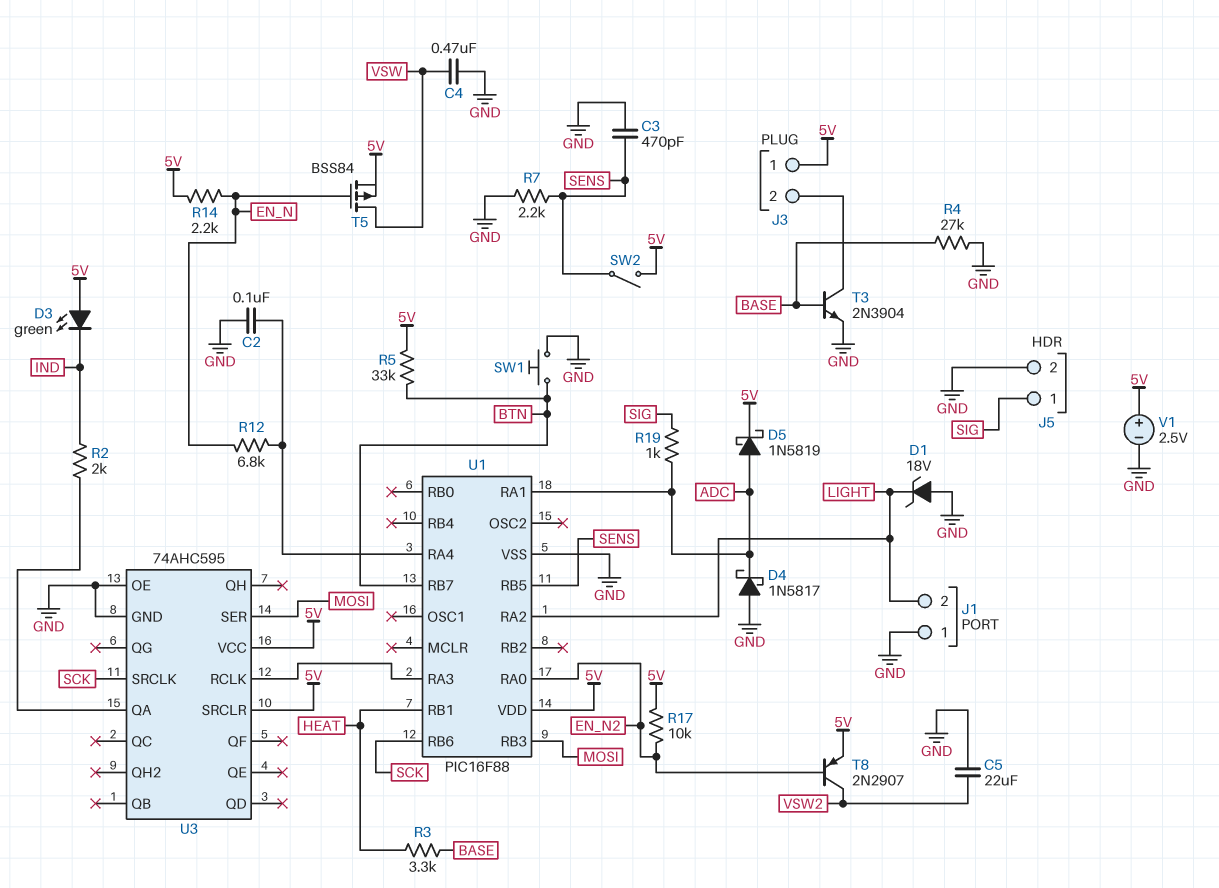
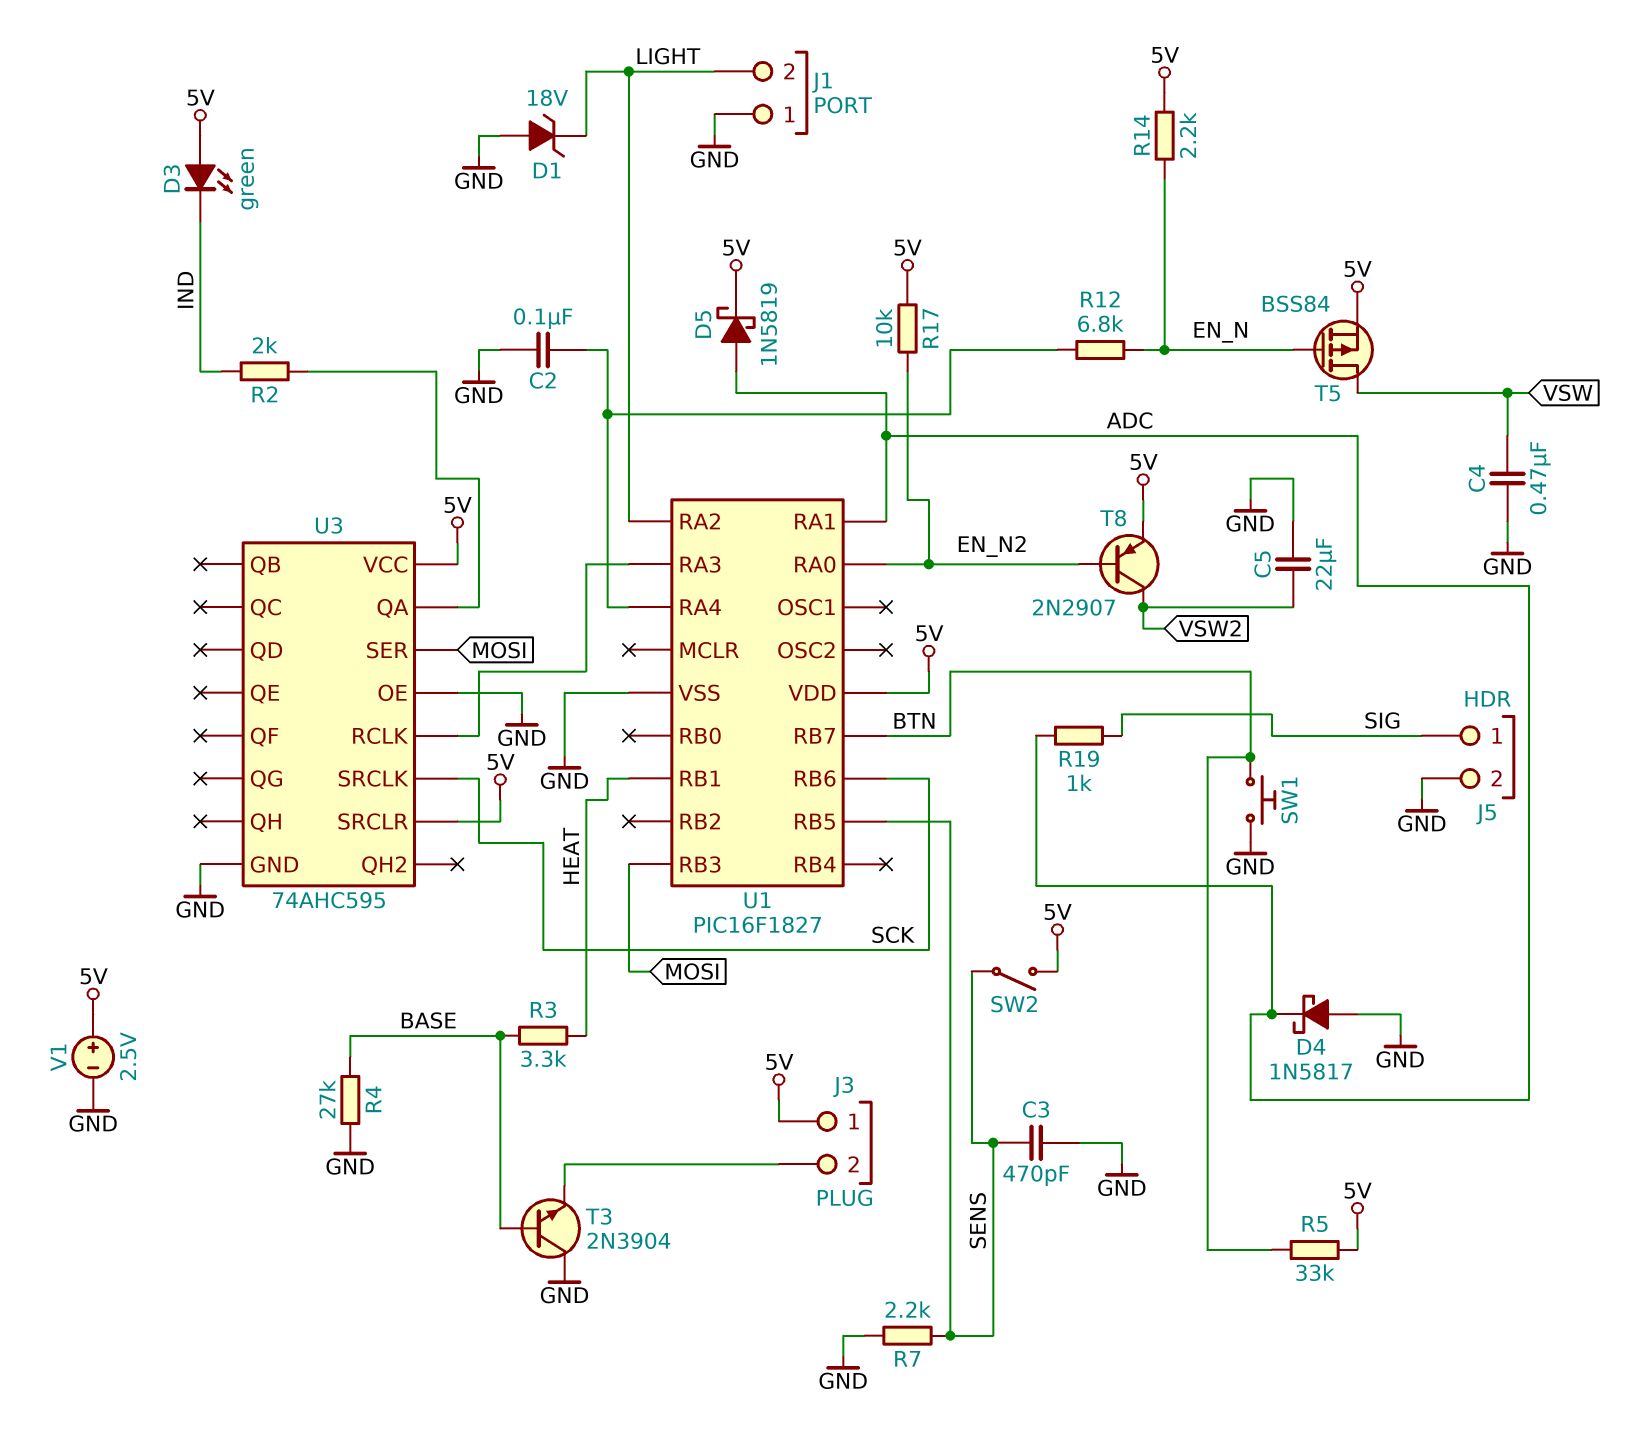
T3: NPN 2N3904 (B BASE, C J3/2, E GND) -> NPN 2N3904 (B BASE, C GND, E J3/2)
U1: PIC16F88 -> PIC16F1827

